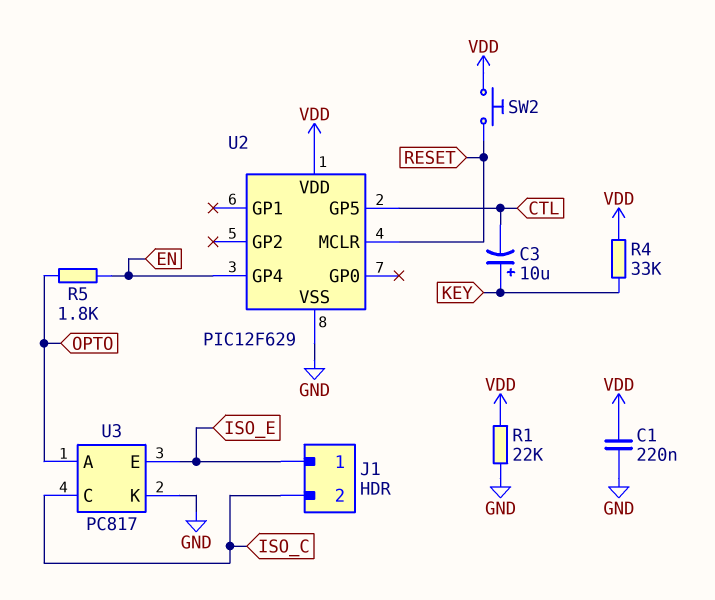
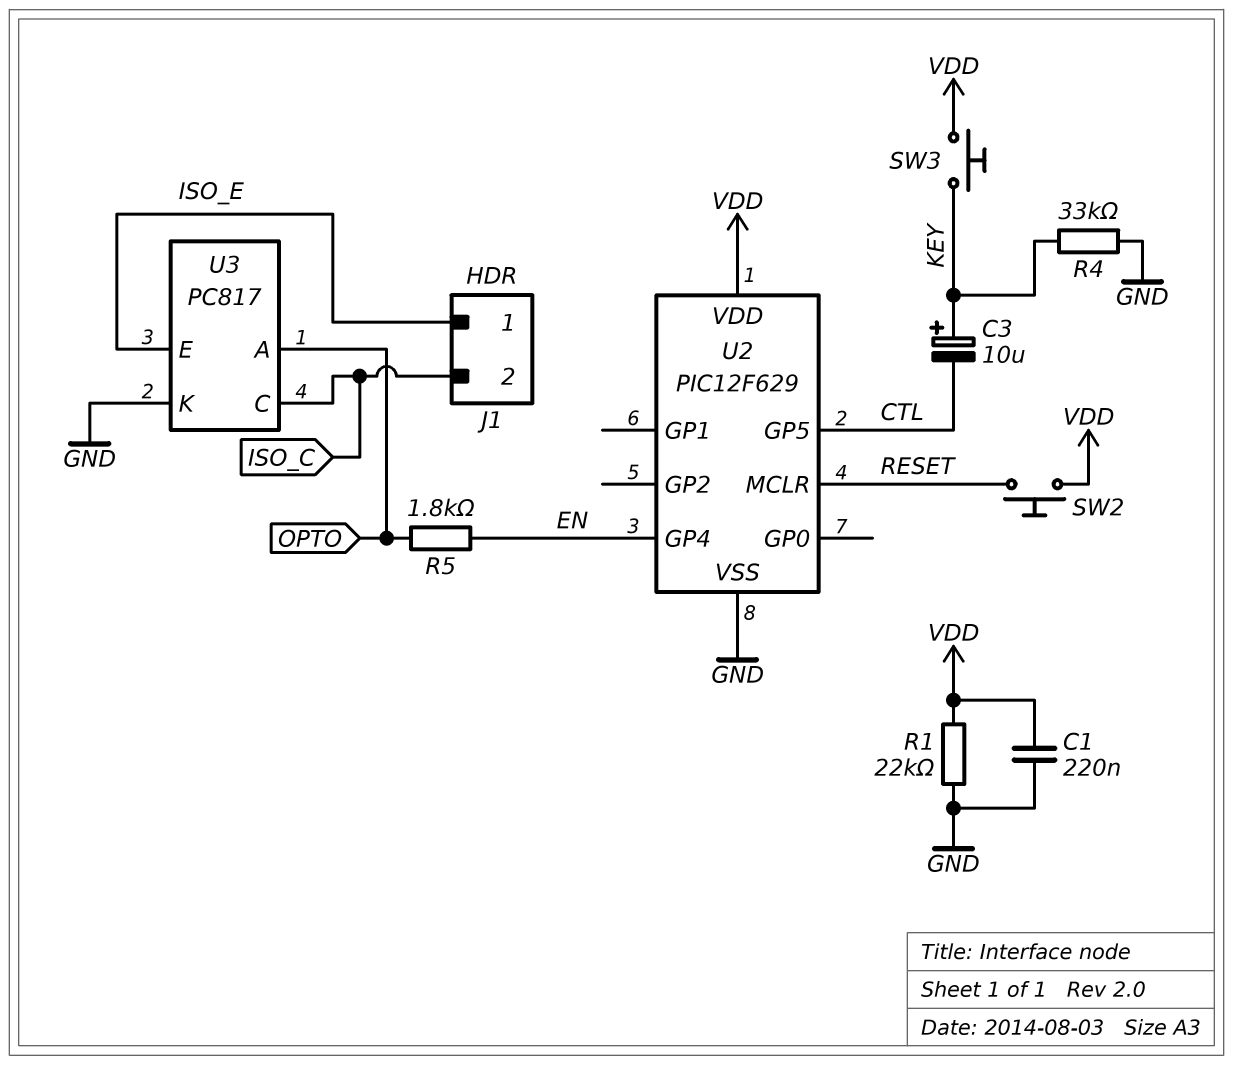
R4: 33k (KEY, VDD) -> 33k (GND, KEY)
SW3: none -> button (KEY, VDD)

